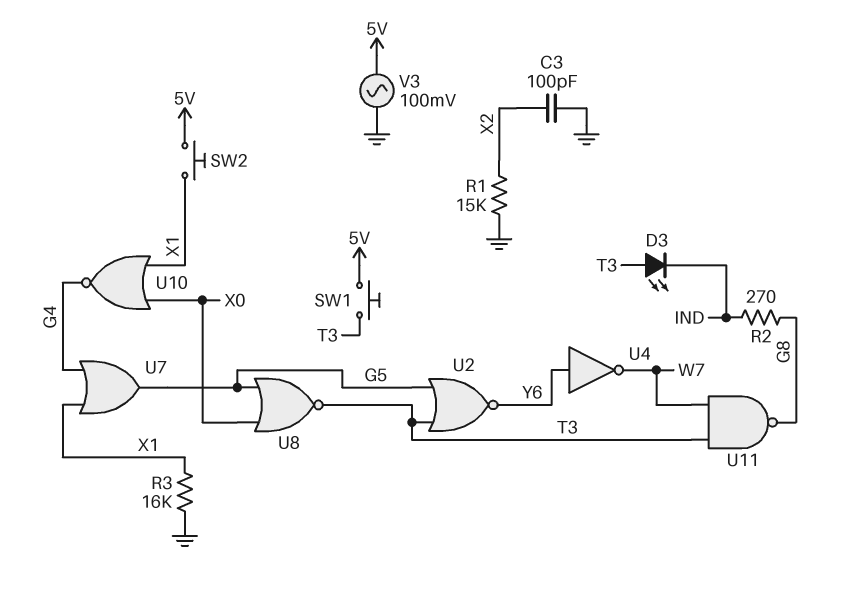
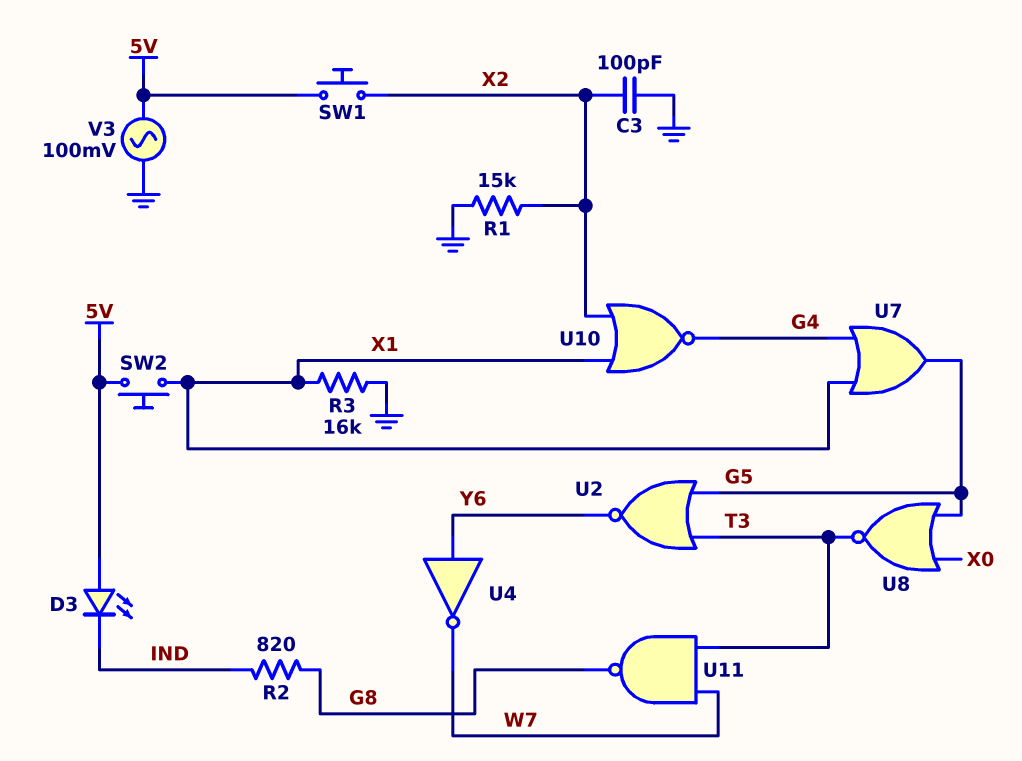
D3: LED (A T3, K IND) -> LED (A 5V, K IND)
R2: 270 (G8, IND) -> 820 (G8, IND)
SW1: button (5V, T3) -> button (5V, X2)
U10: NOR (in X0, in X1, out G4) -> NOR (in X1, in X2, out G4)

